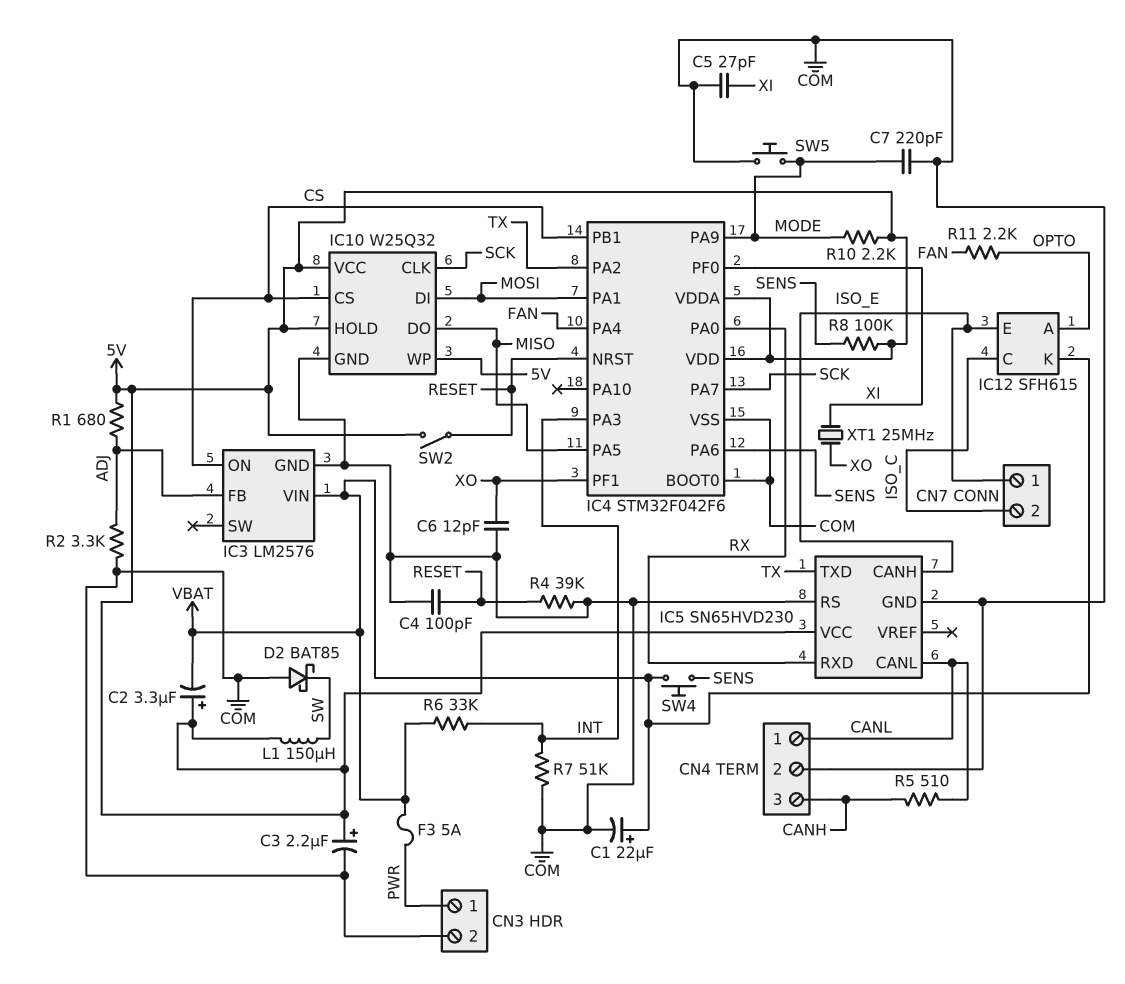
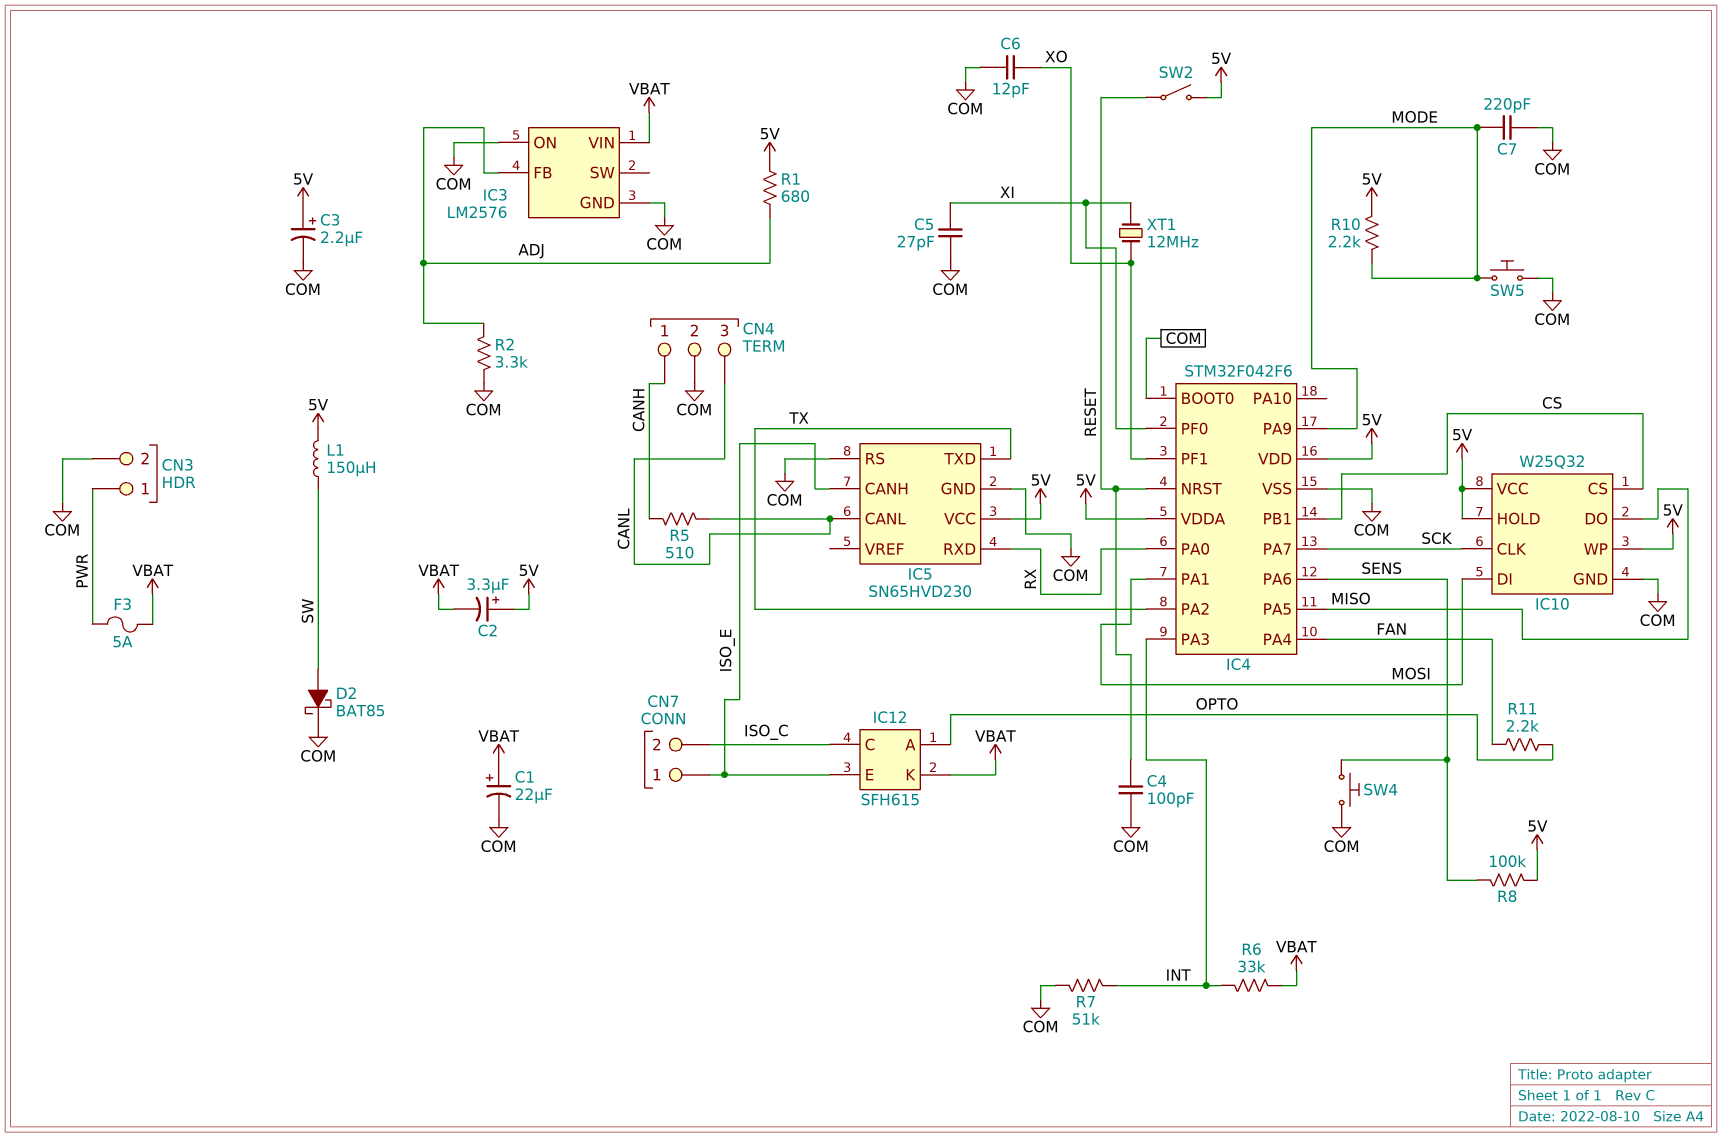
CN4 pin 1: CANL -> CANH
CN4 pin 3: CANH -> CANL
D2: schottky BAT85 (A COM, K SW) -> schottky BAT85 (A SW, K COM)
IC3 pin ON: CS -> COM
R4: 39k (COM, RESET) -> none
SW4: button (SENS, VBAT) -> button (COM, SENS)
XT1: 25MHz (XI, XO) -> 12MHz (XI, XO)

